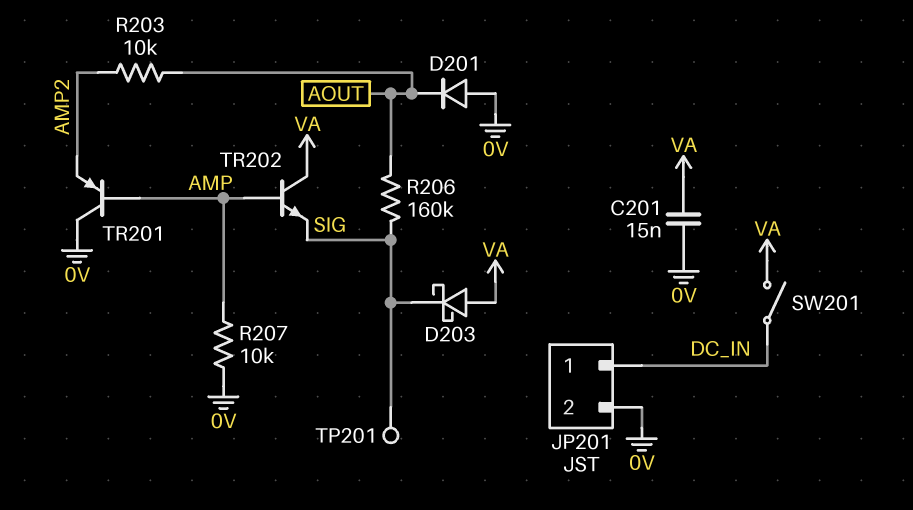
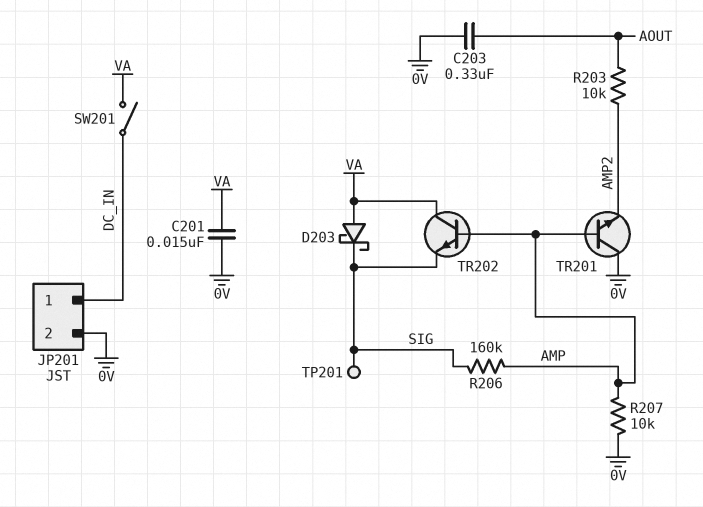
C203: none -> 330nF (0V, AOUT)
D201: diode (A 0V, K AOUT) -> none
R206: 160k (AOUT, SIG) -> 160k (AMP, SIG)
TR201: PNP (B AMP, C 0V, E AMP2) -> NPN (B AMP, C 0V, E AMP2)

